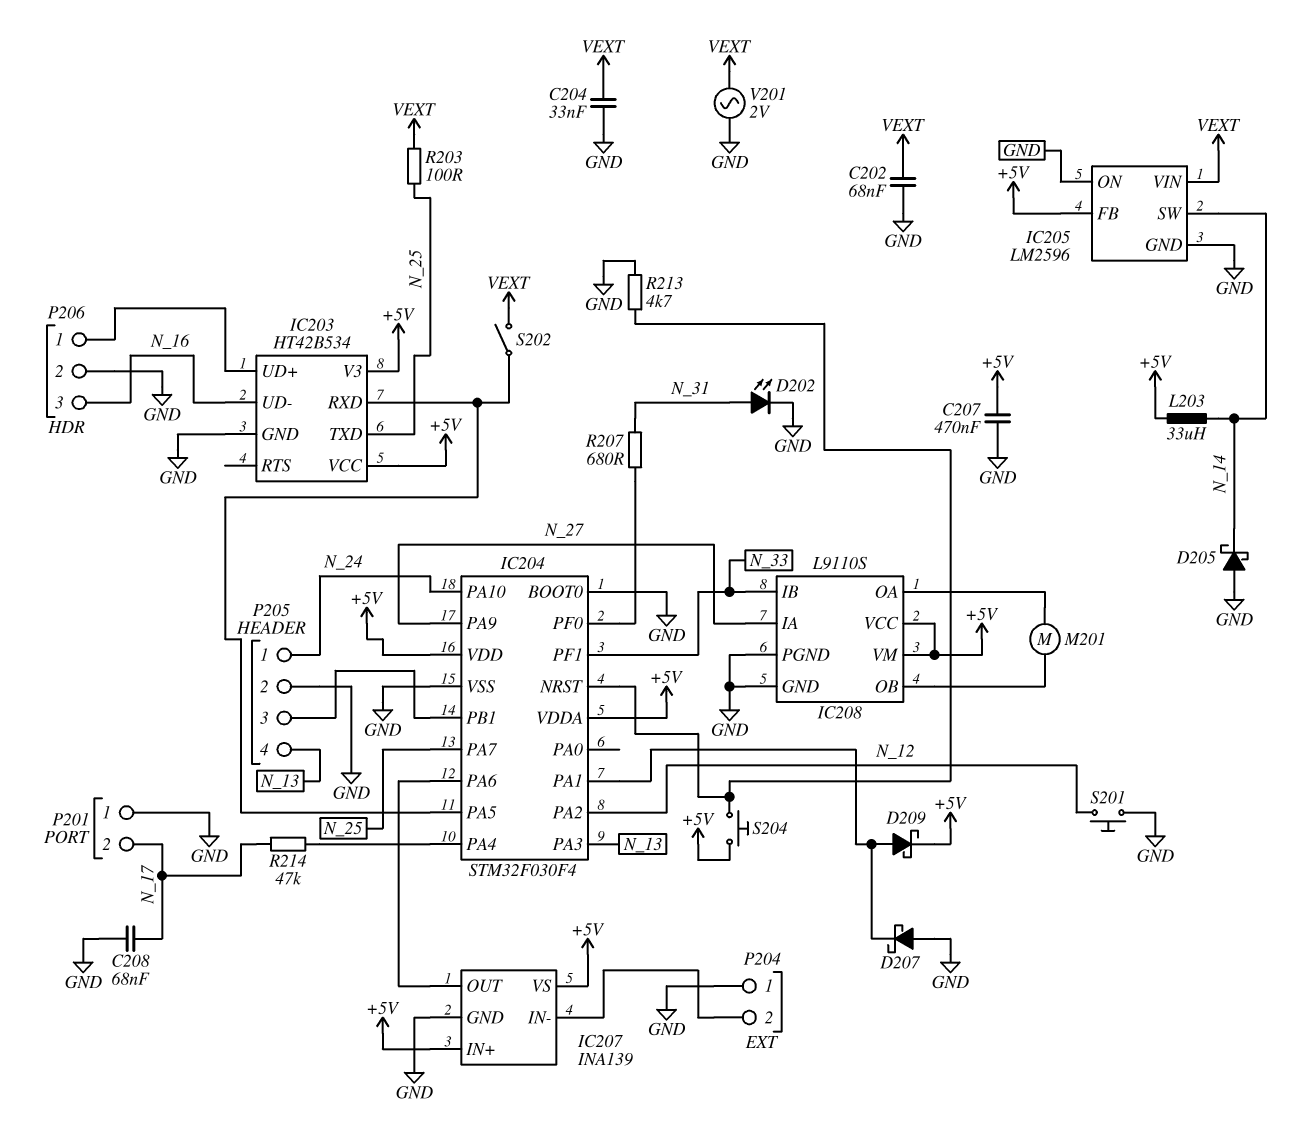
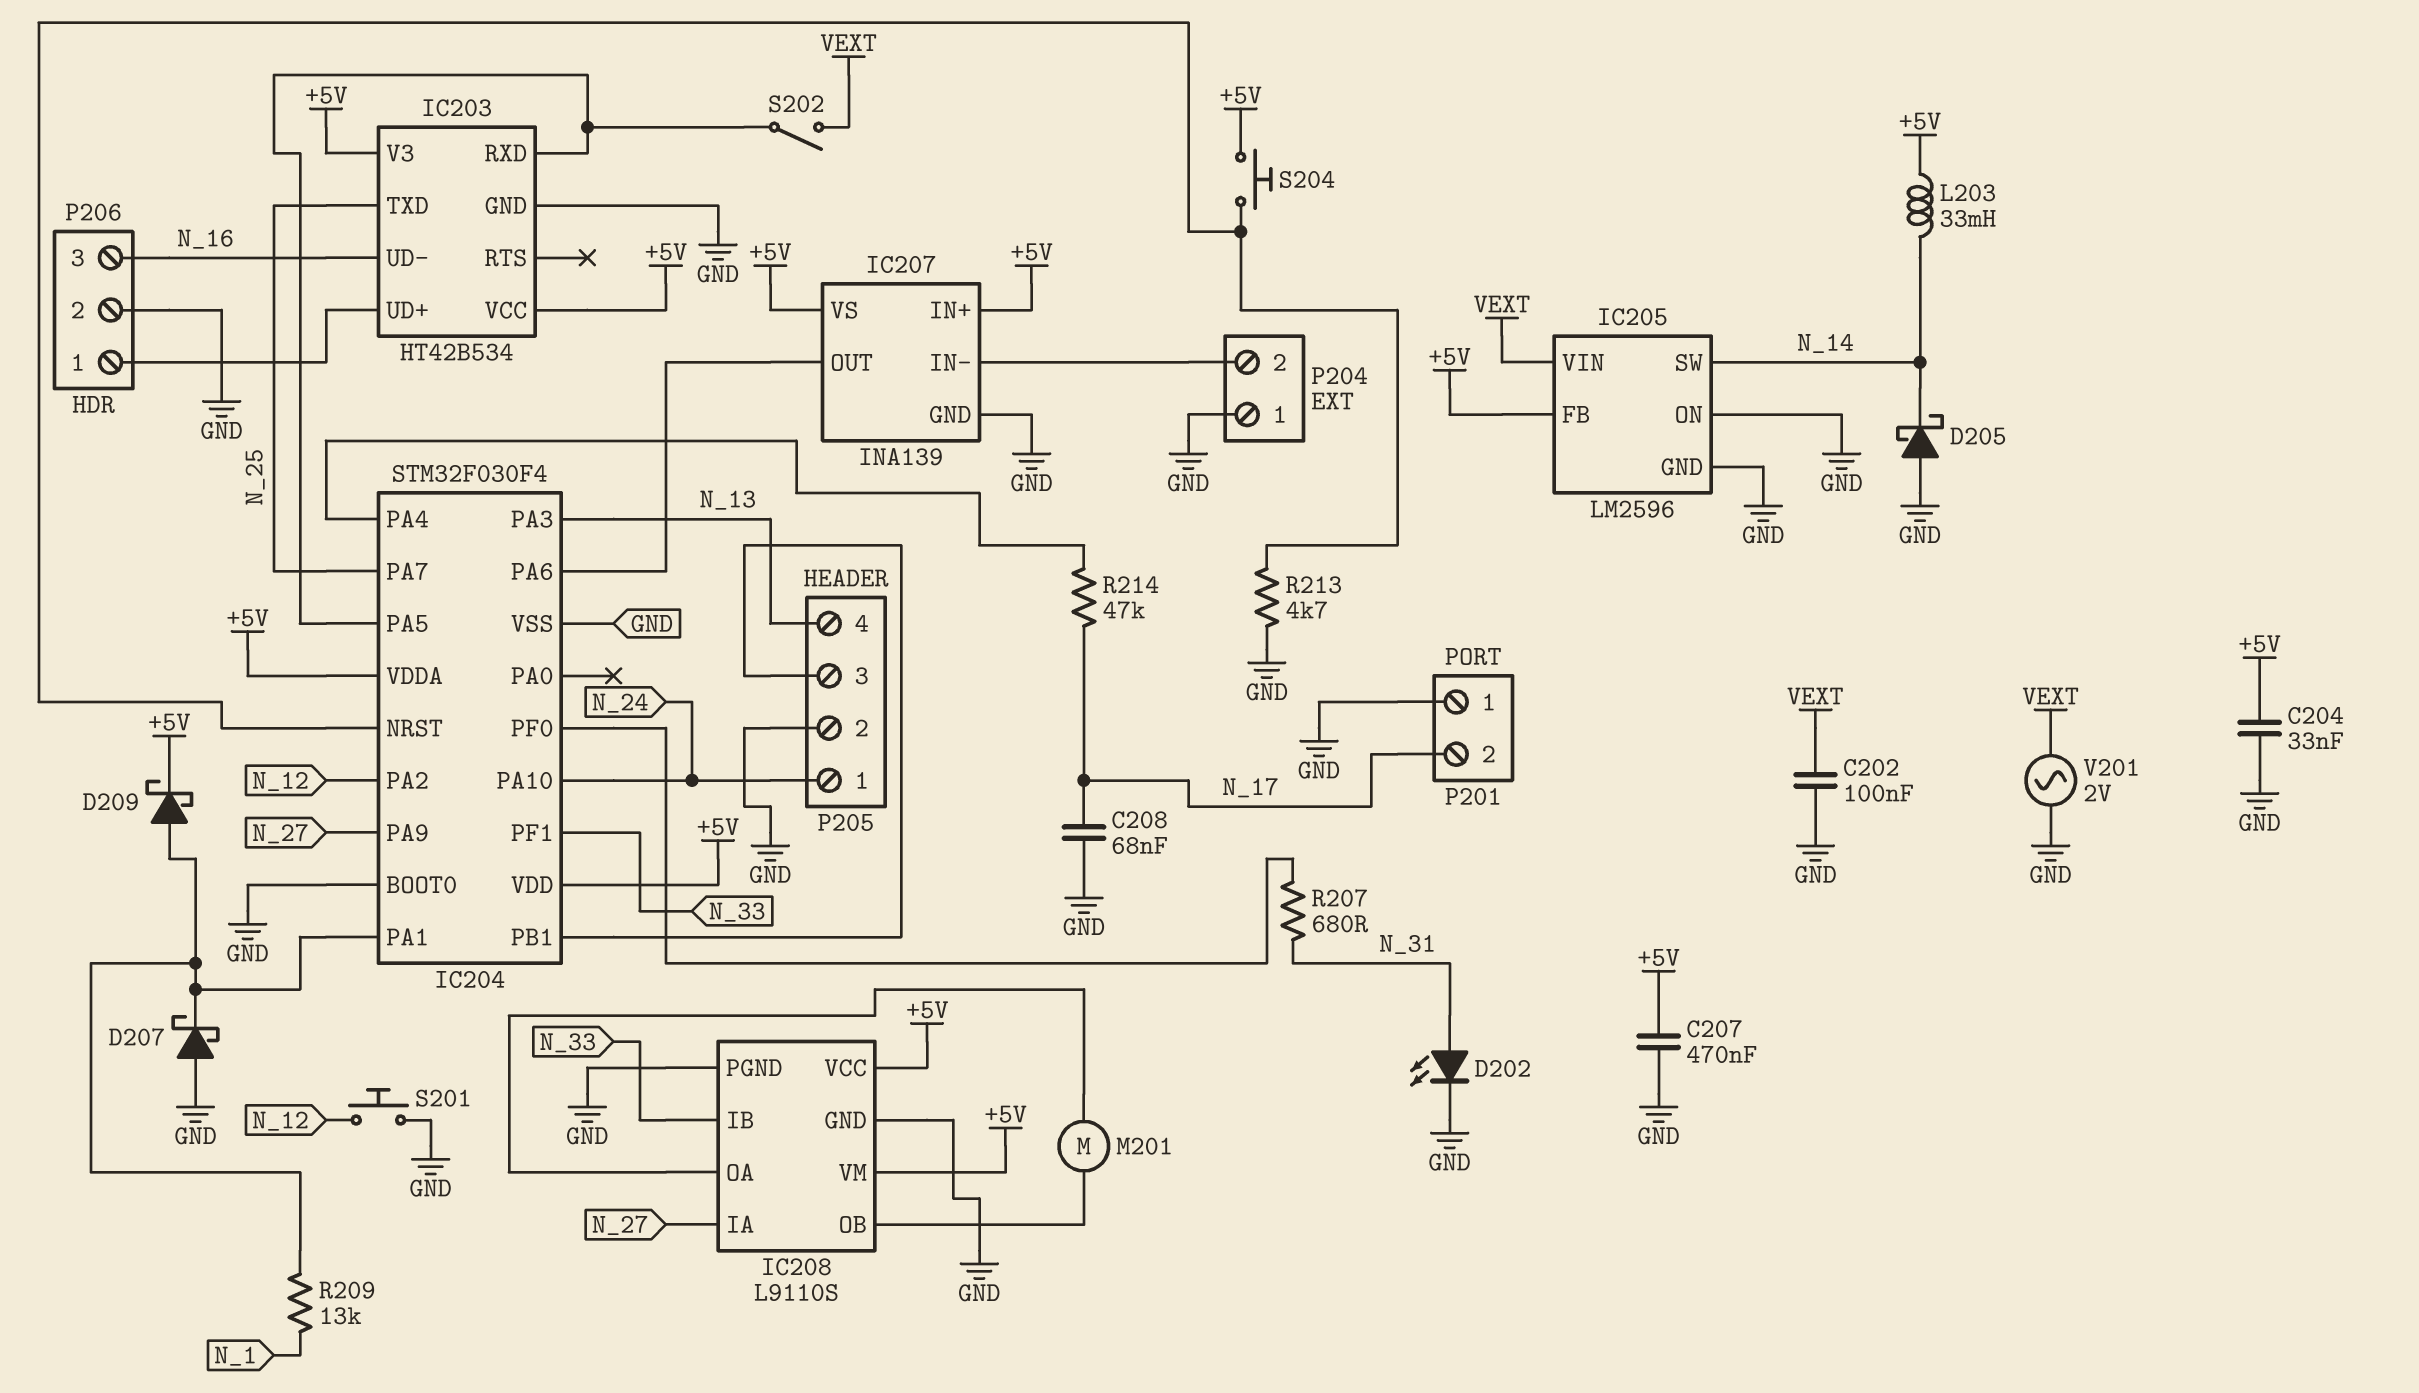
C202: 68nF (GND, VEXT) -> 100nF (GND, VEXT)
C204: 33nF (GND, VEXT) -> 33nF (+5V, GND)
L203: 33uH (+5V, N_14) -> 33mH (+5V, N_14)
R203: 100 (N_25, VEXT) -> none
R209: none -> 13k (IC204/PA1, N_1)

